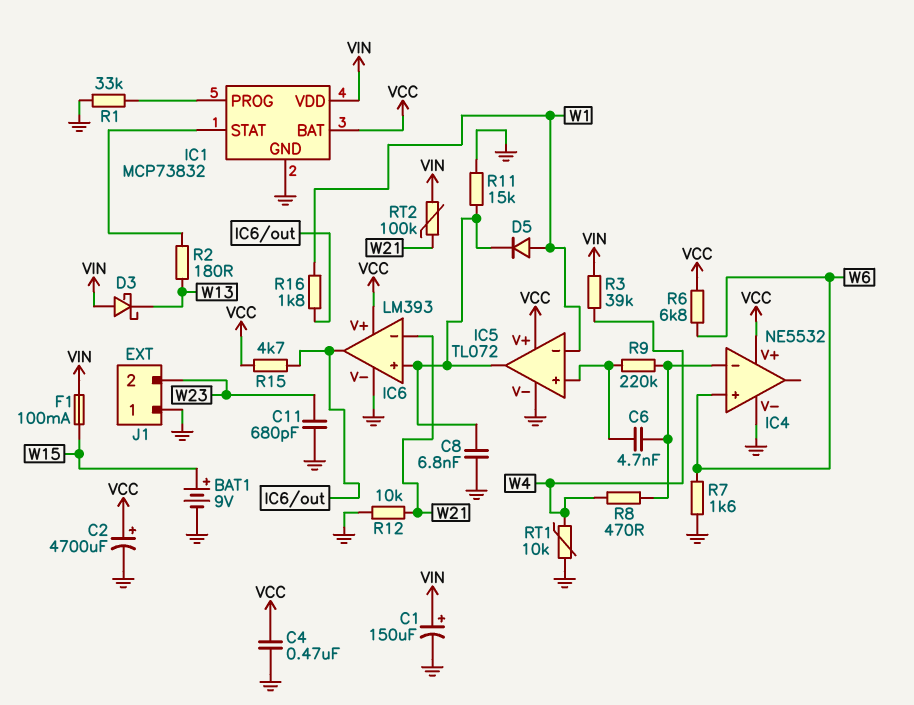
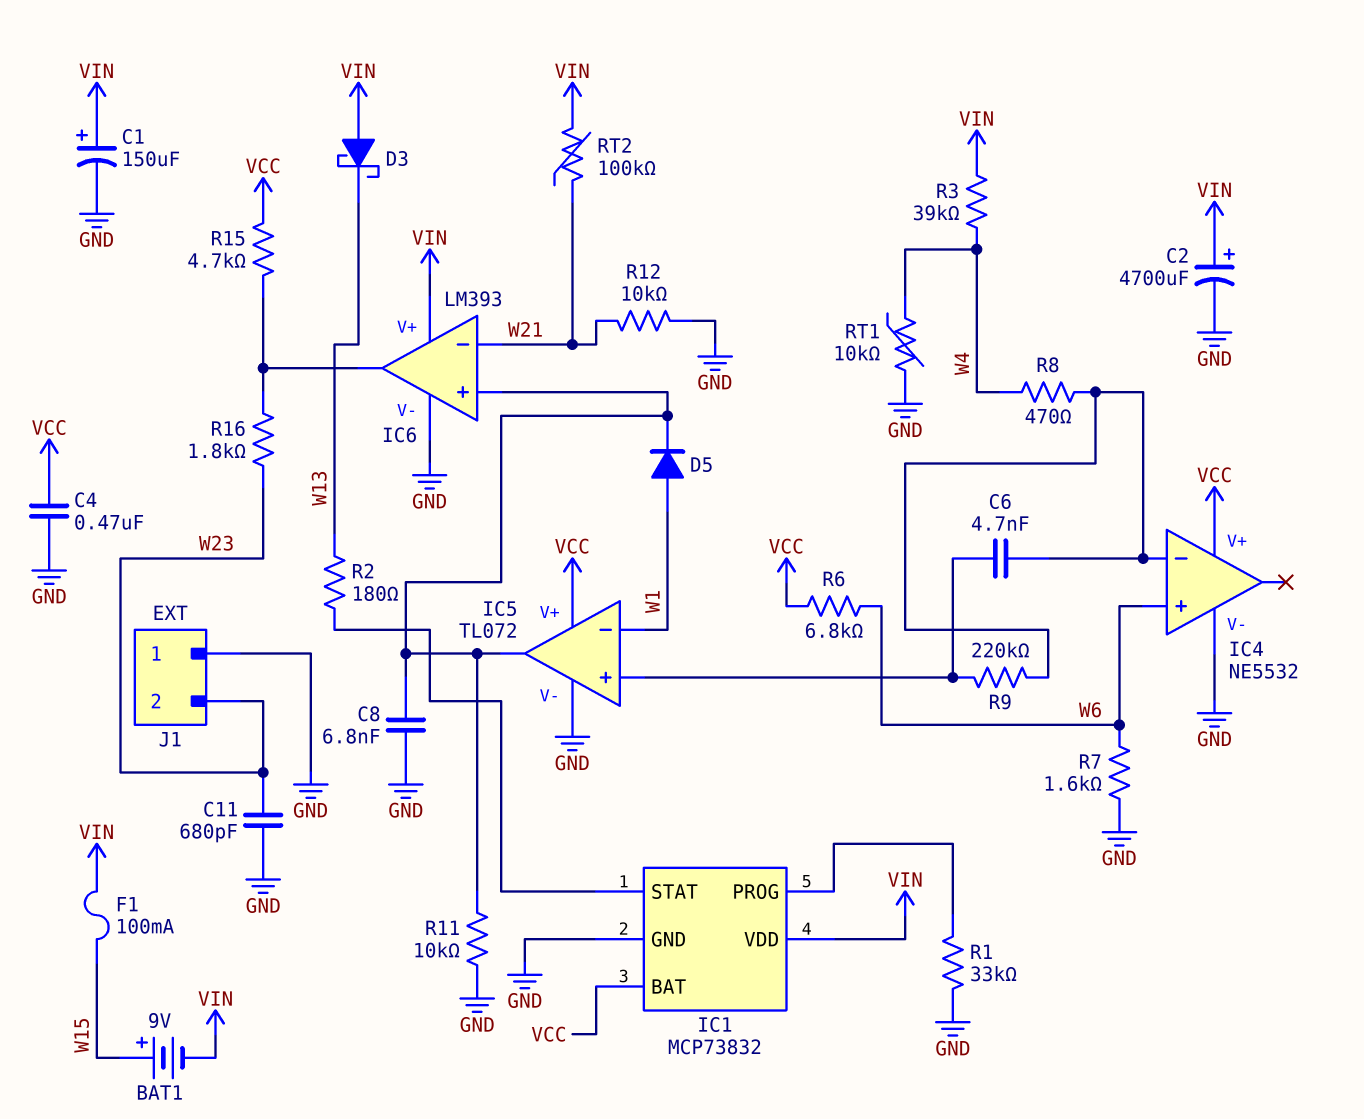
BAT1: 9V (plus W15, minus GND) -> 9V (plus W15, minus VIN)
C2: 4700uF (plus VCC, minus GND) -> 4700uF (plus VIN, minus GND)
IC6 pin V+: VCC -> VIN
R11: 15k (GND, IC5/out) -> 10k (GND, IC5/out)
R16: 1.8k (IC6/out, W1) -> 1.8k (IC6/out, W23)

